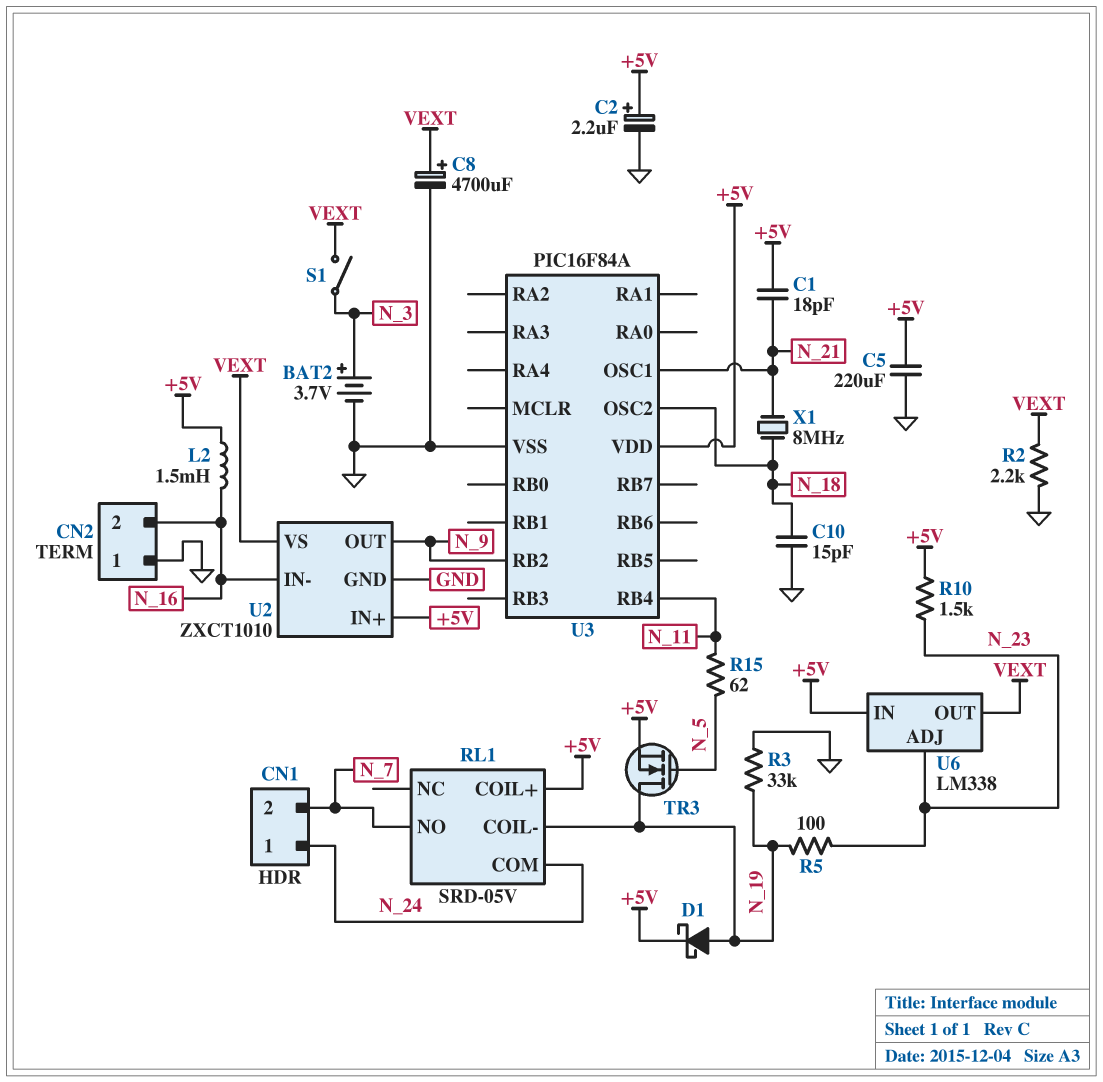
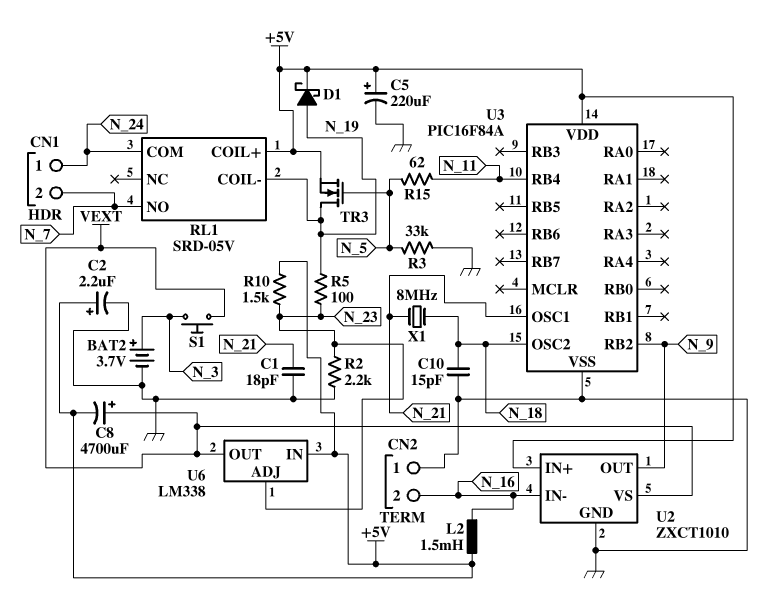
C1: 18pF (+5V, N_21) -> 18pF (GND, N_21)
C5: 220uF (+5V, GND) -> 220uF (plus +5V, minus GND)
C8: 4700uF (plus VEXT, minus GND) -> 4700uF (plus VEXT, minus +5V)
R2: 2.2k (GND, VEXT) -> 2.2k (GND, N_23)
R3: 33k (GND, N_19) -> 33k (GND, N_5)
S1: switch (N_3, VEXT) -> button (N_3, VEXT)

